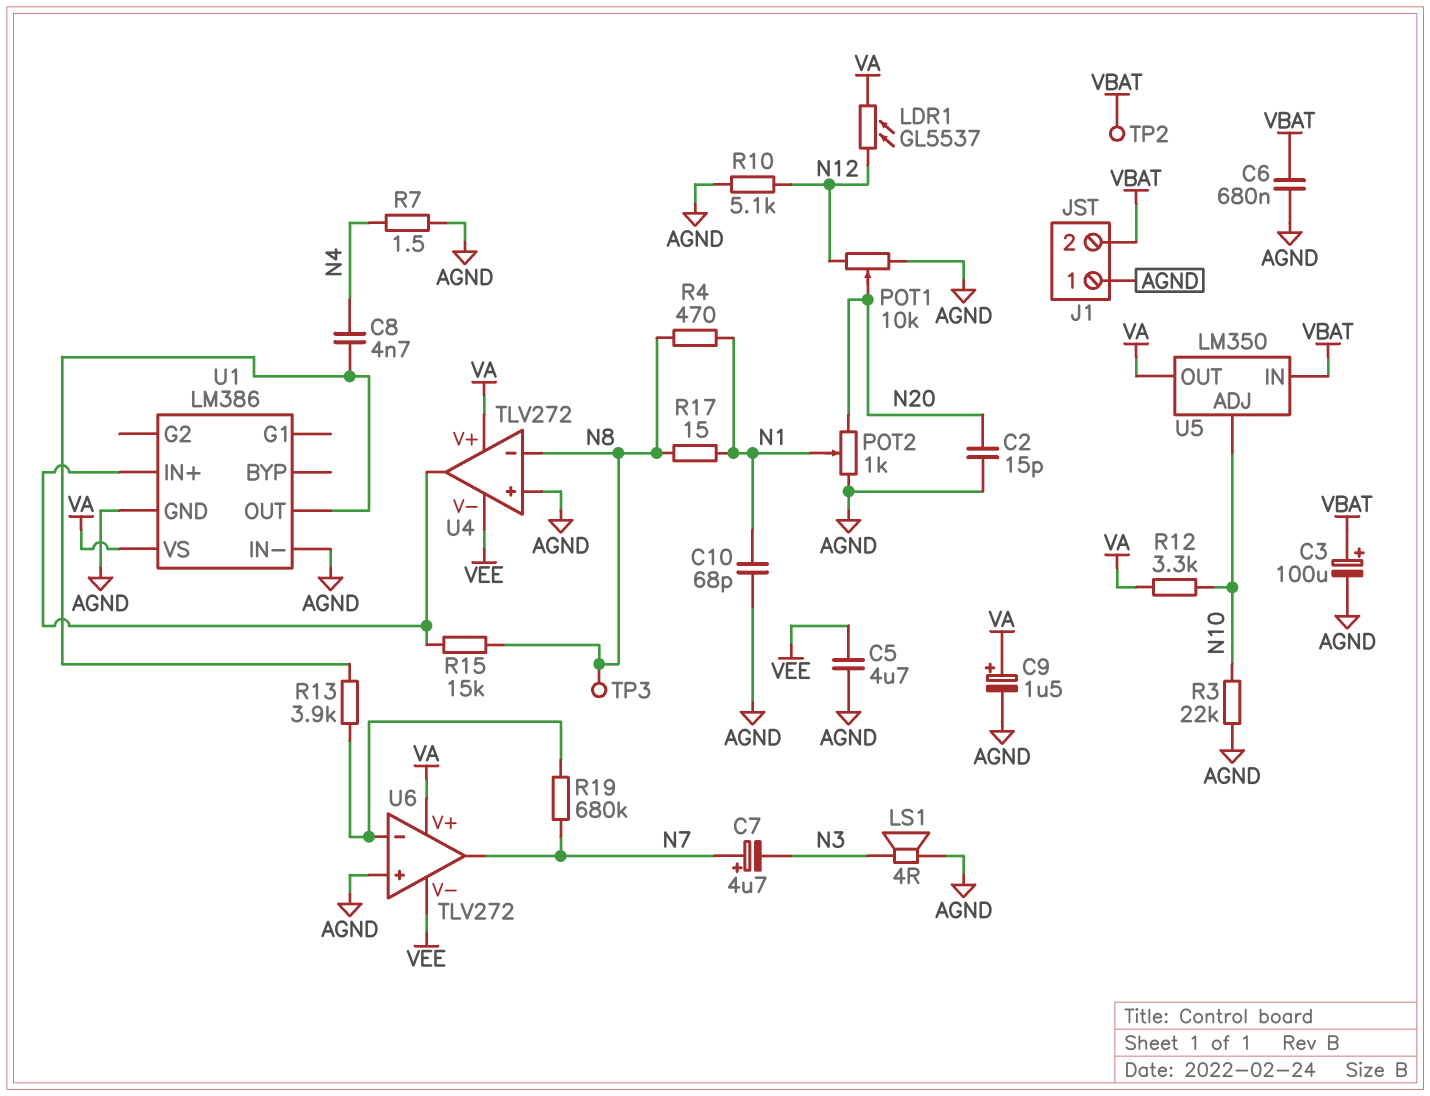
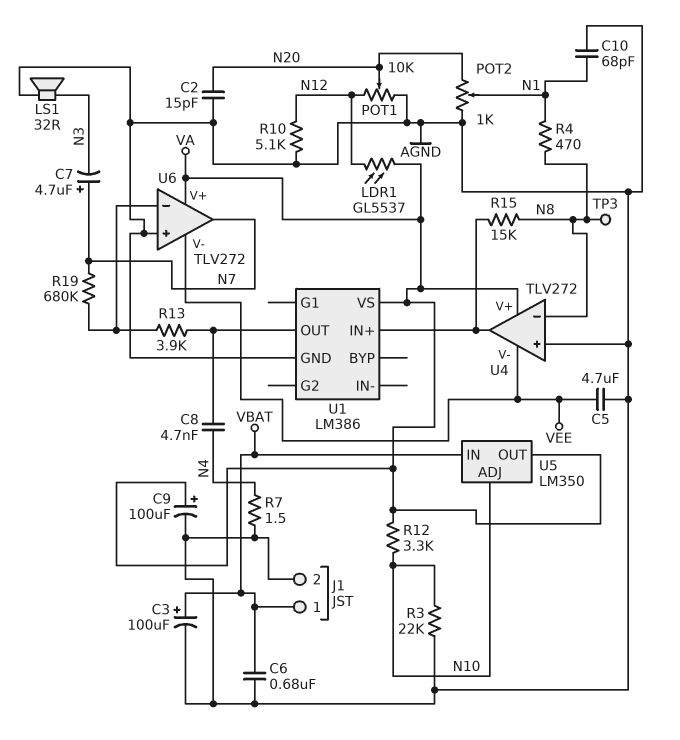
C9: 1.5uF (plus VA, minus AGND) -> 100uF (plus VA, minus AGND)
J1 pin 1: AGND -> VBAT
J1 pin 2: VBAT -> AGND
LS1: speaker 4R (AGND, N3) -> speaker 32R (AGND, N3)
R17: 15 (N1, N8) -> none
TP2: test point (VBAT) -> none
U1 pin IN-: AGND -> none

